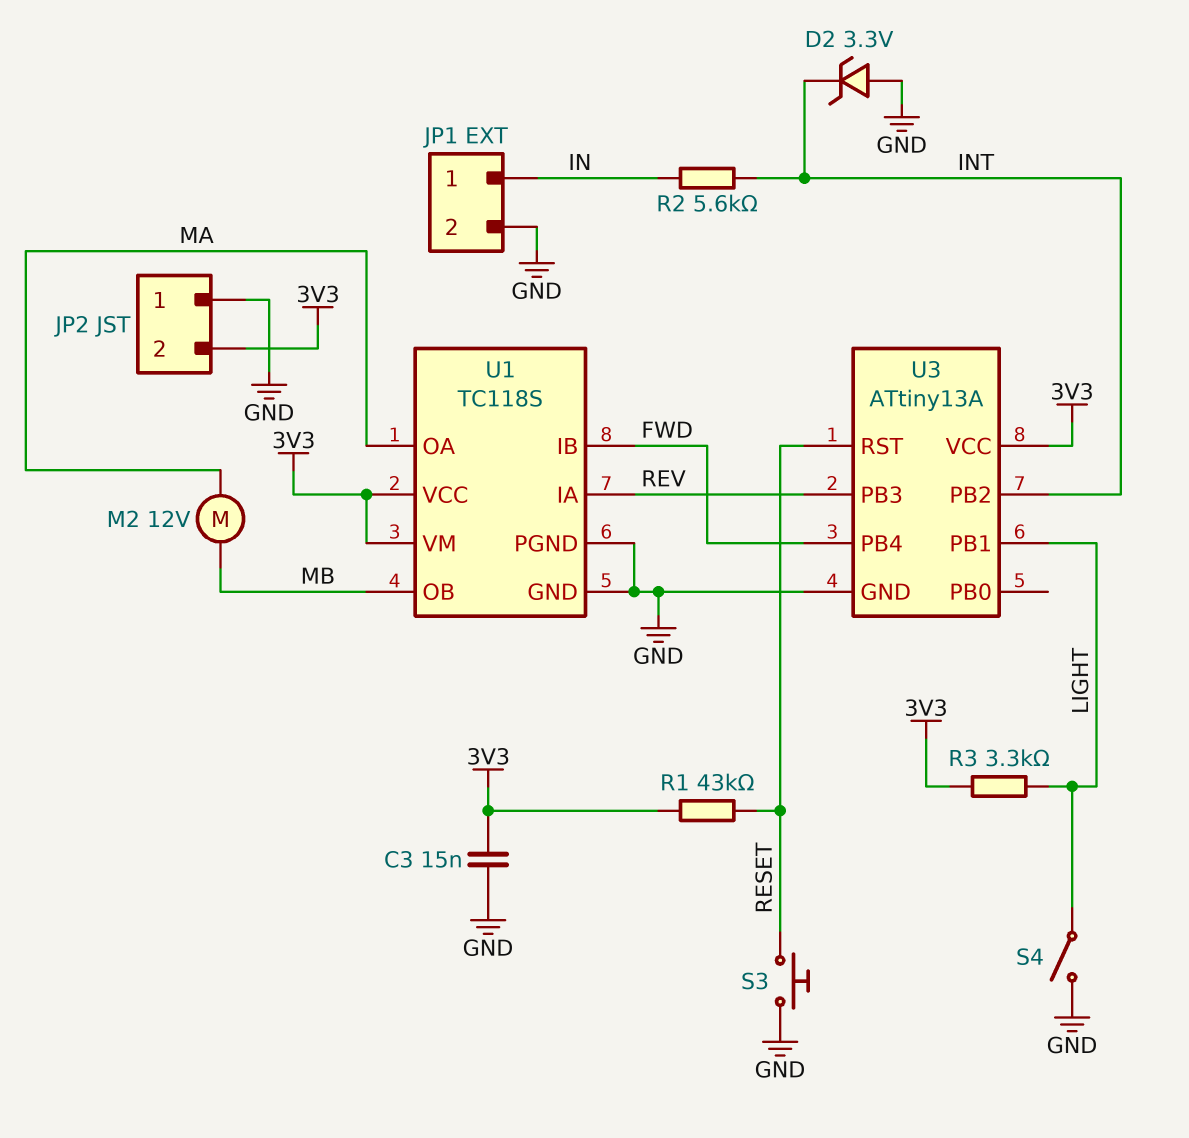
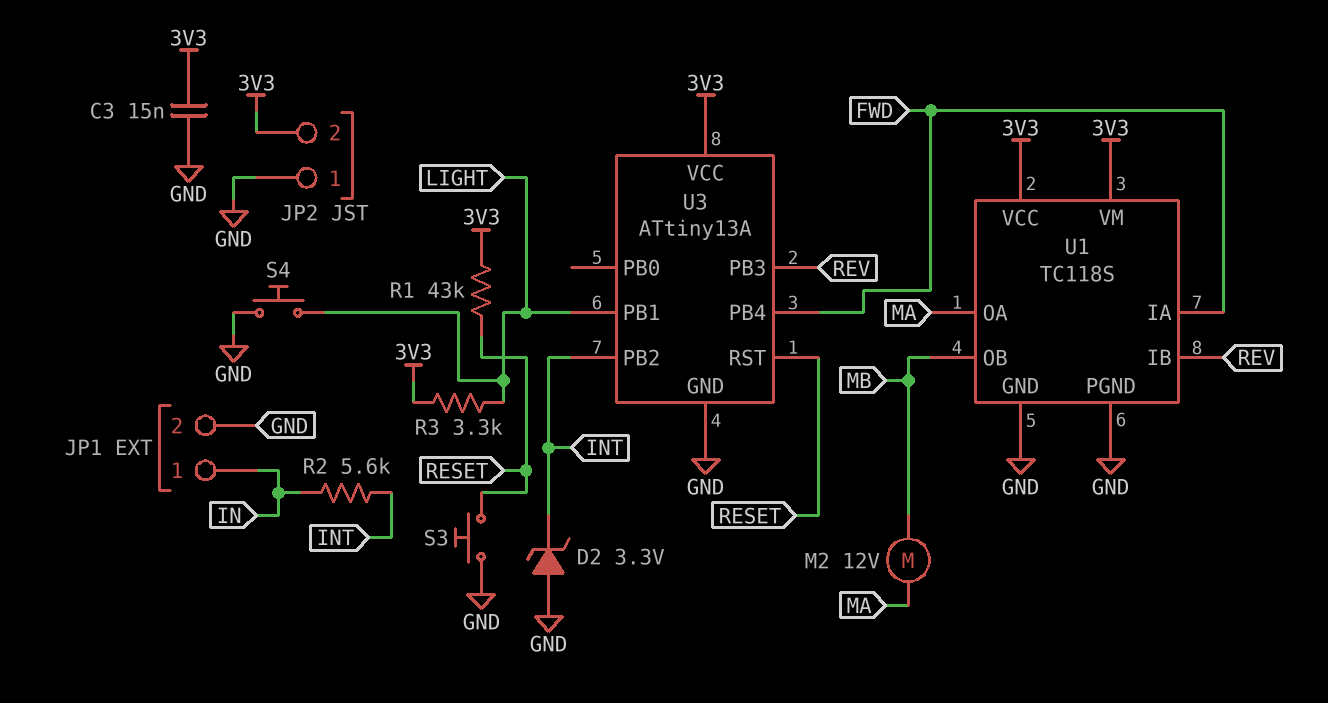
S4: switch (GND, LIGHT) -> button (GND, LIGHT)
U1 pin IA: REV -> FWD
U1 pin IB: FWD -> REV

